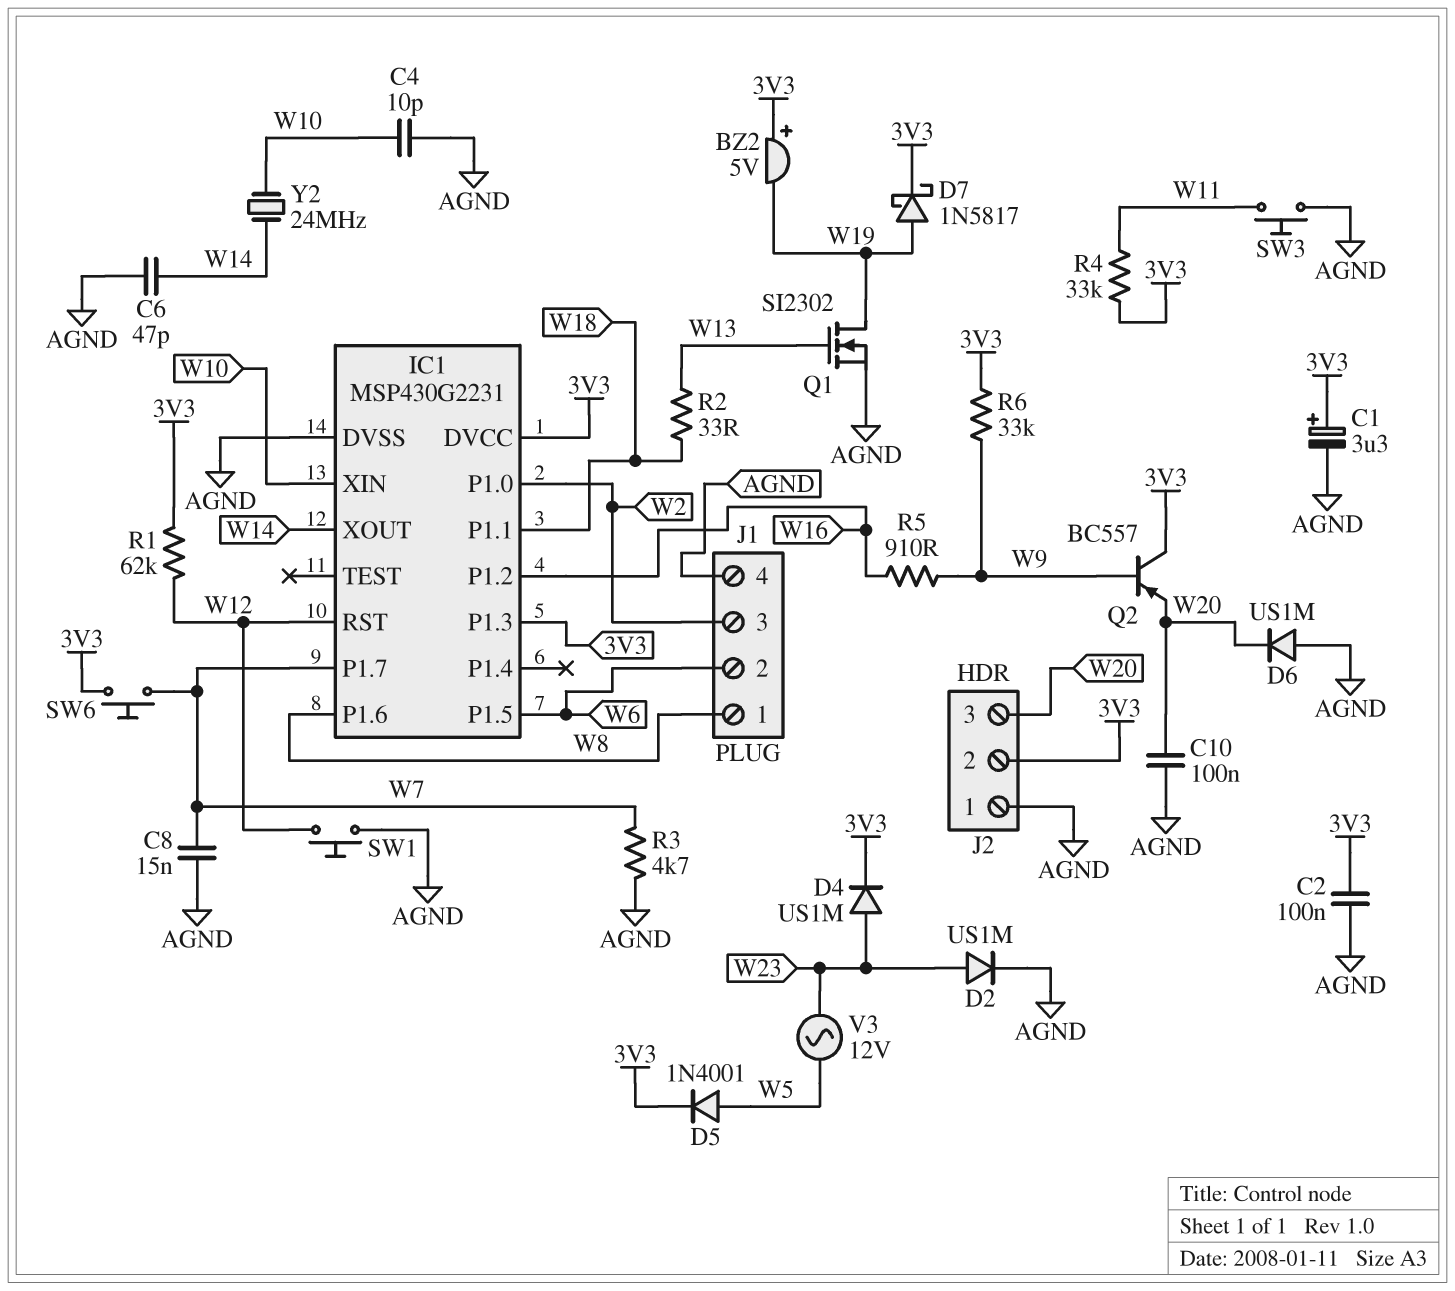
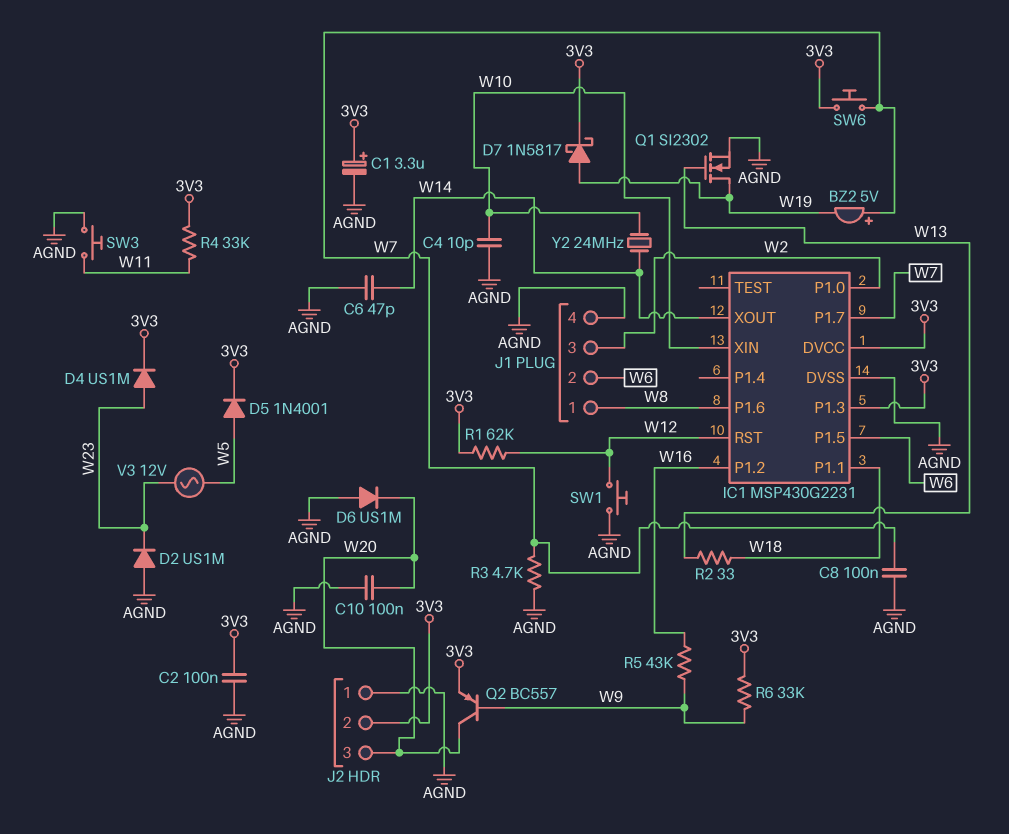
BZ2: buzzer 5V (plus 3V3, minus W19) -> buzzer 5V (plus W7, minus W19)
C8: 15nF (AGND, W7) -> 100nF (AGND, W7)
D2: diode US1M (A W23, K AGND) -> diode US1M (A AGND, K W23)
Q2: PNP BC557 (B W9, C 3V3, E W20) -> PNP BC557 (B W9, C W20, E 3V3)
R5: 910 (W9, W16) -> 43k (W9, W16)

